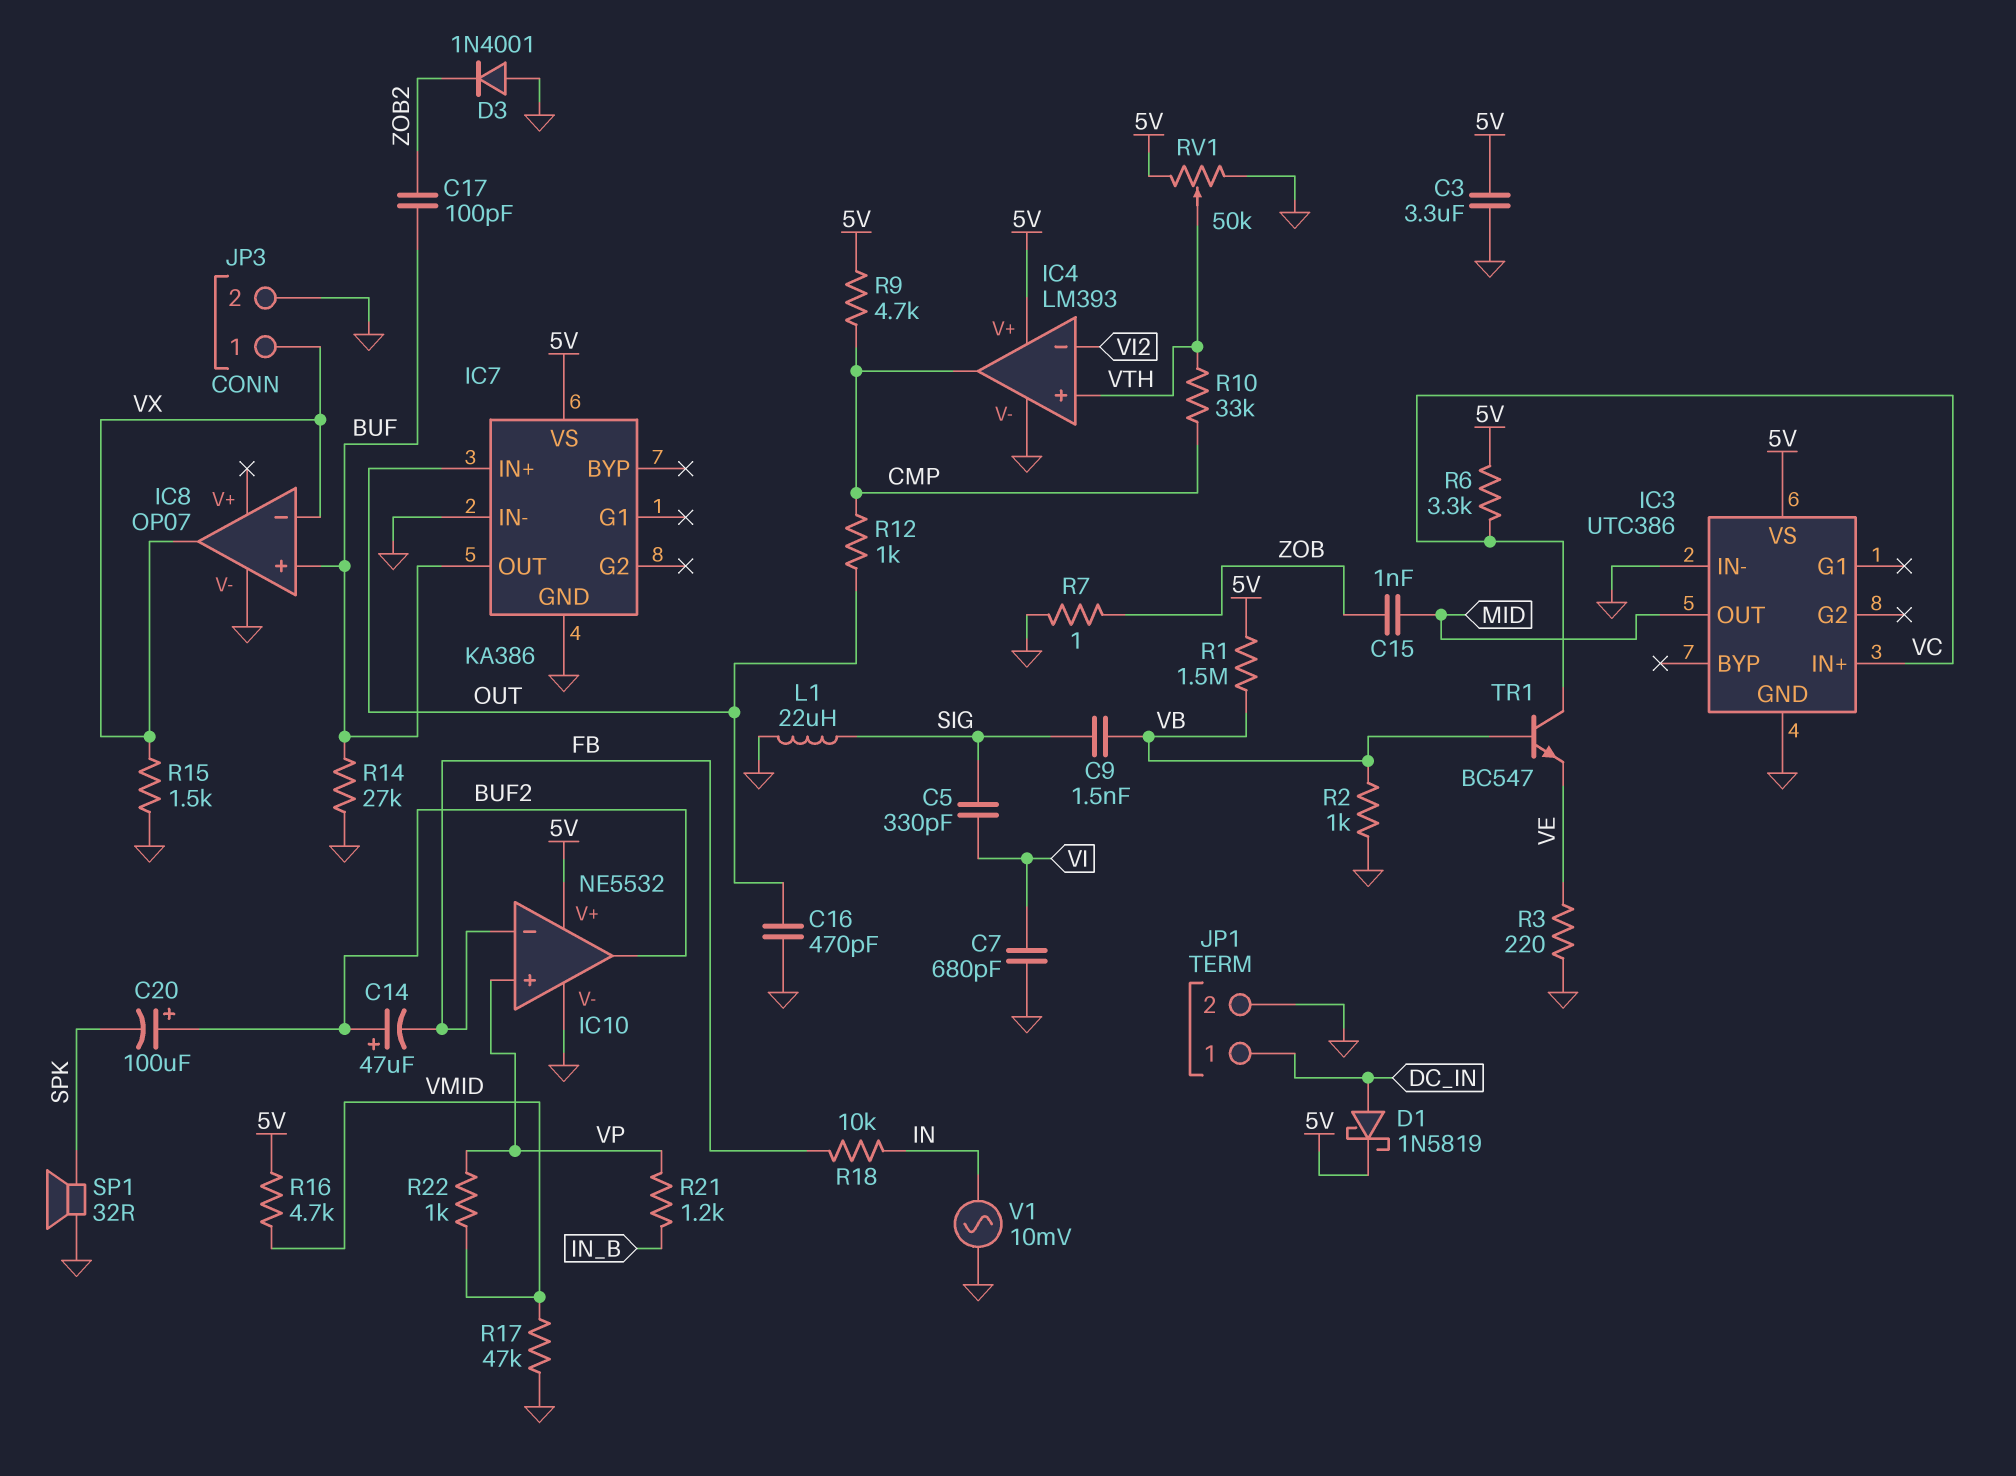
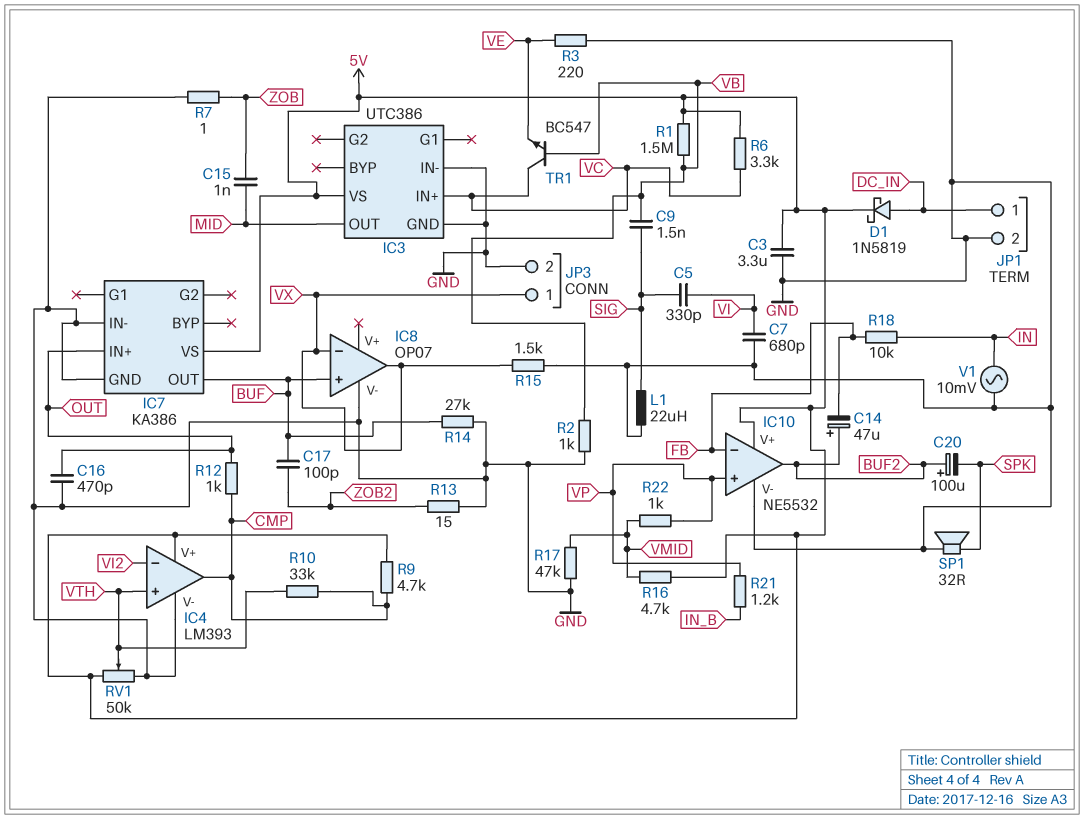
D3: diode 1N4001 (A GND, K ZOB2) -> none
R13: none -> 15 (GND, ZOB2)

